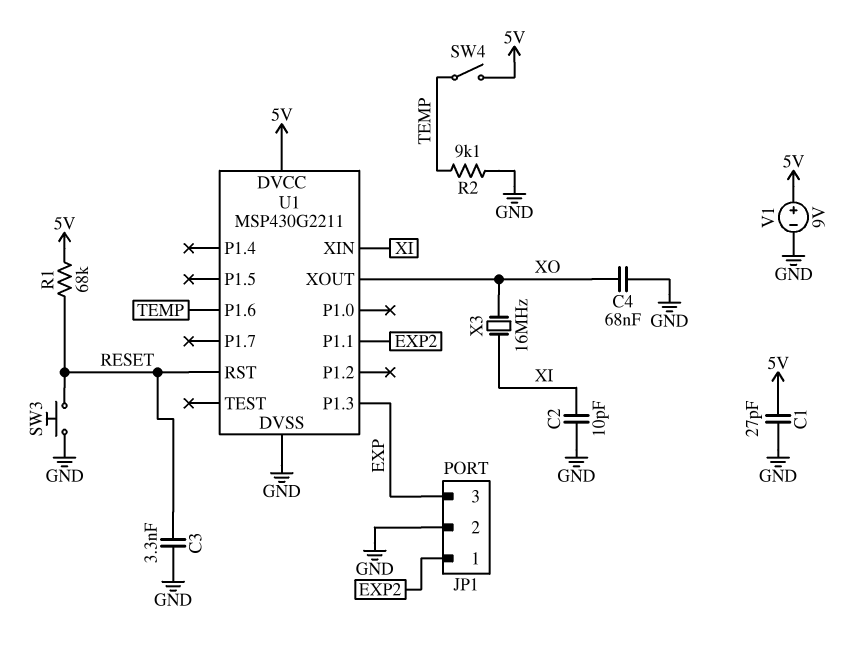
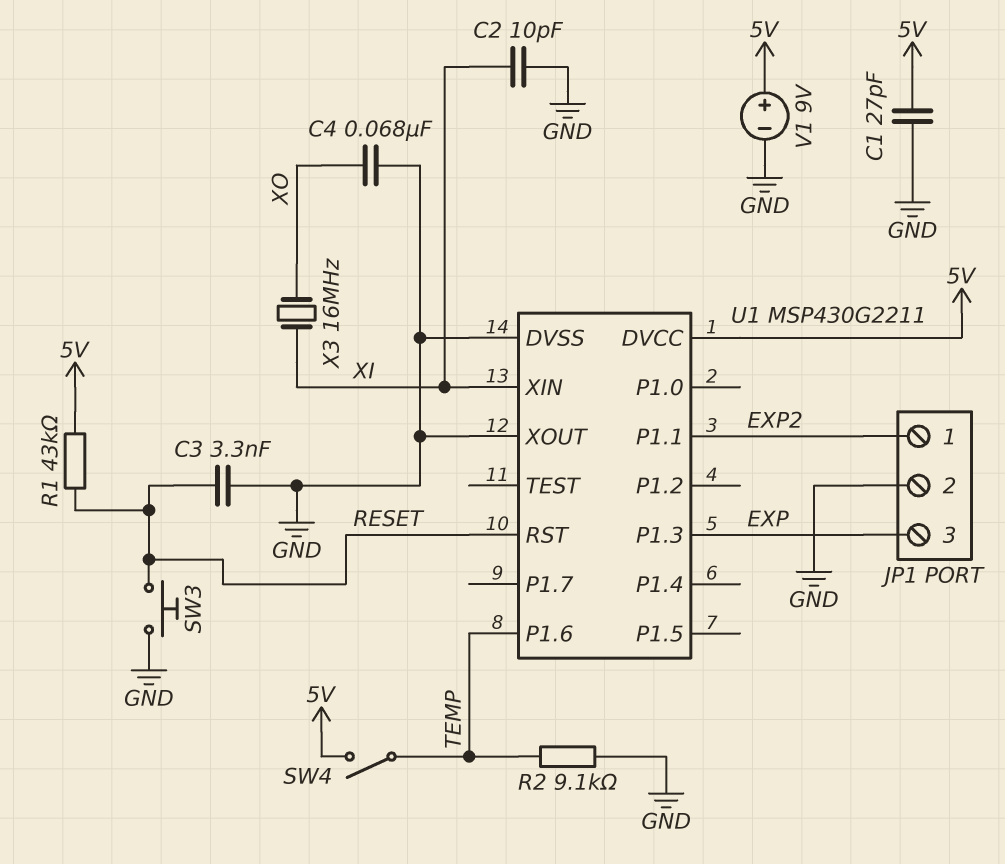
R1: 68k (5V, RESET) -> 43k (5V, RESET)
U1 pin XOUT: XO -> GND

